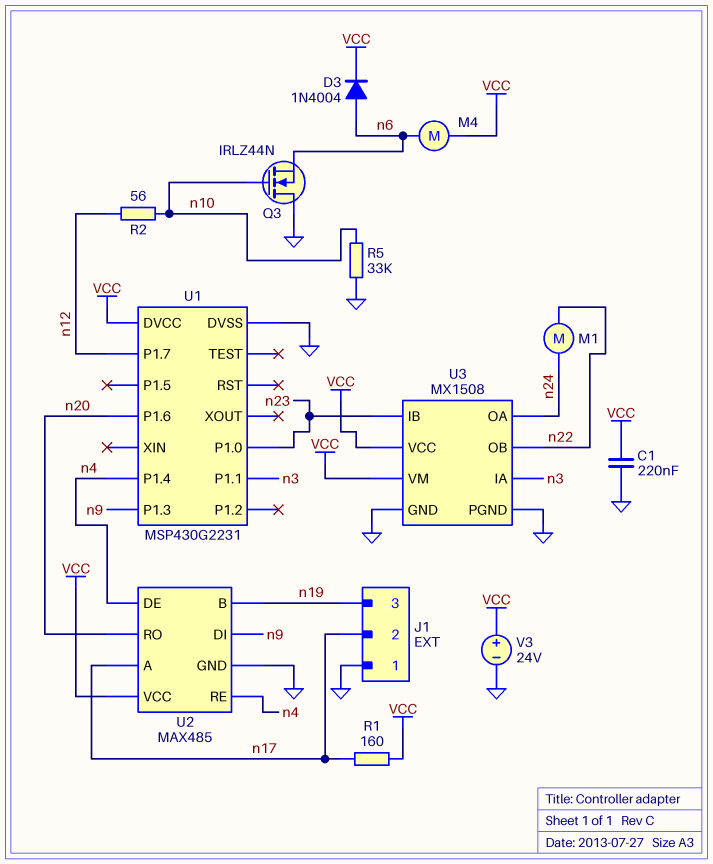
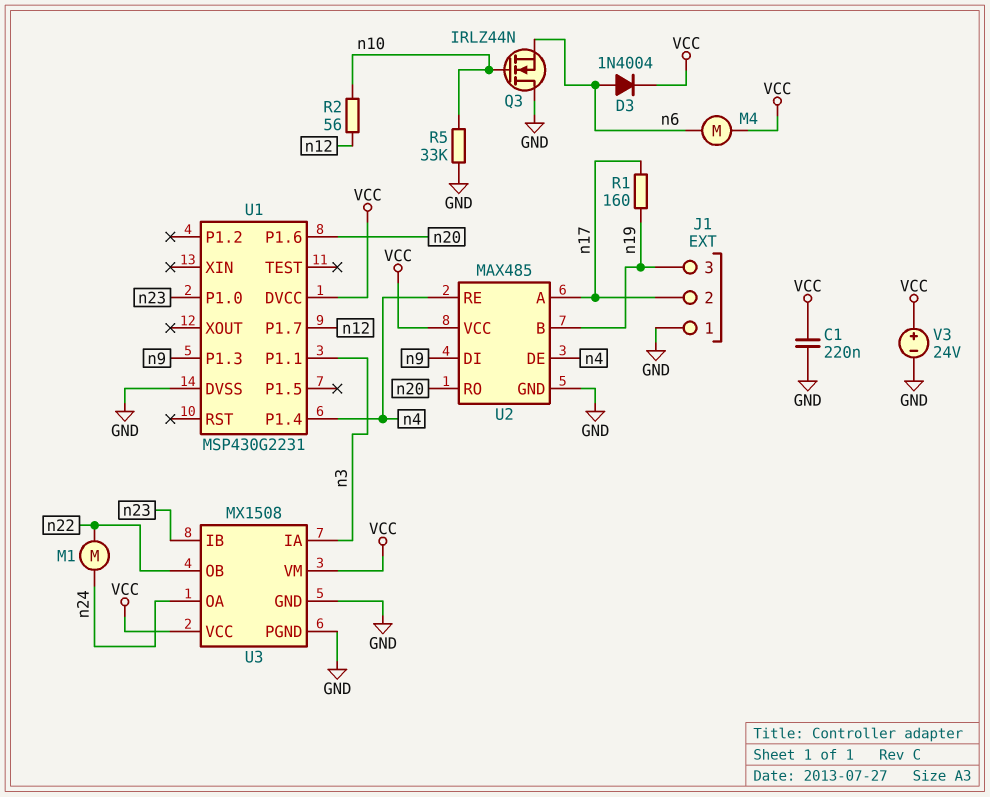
R1: 160 (VCC, n17) -> 160 (n17, n19)

